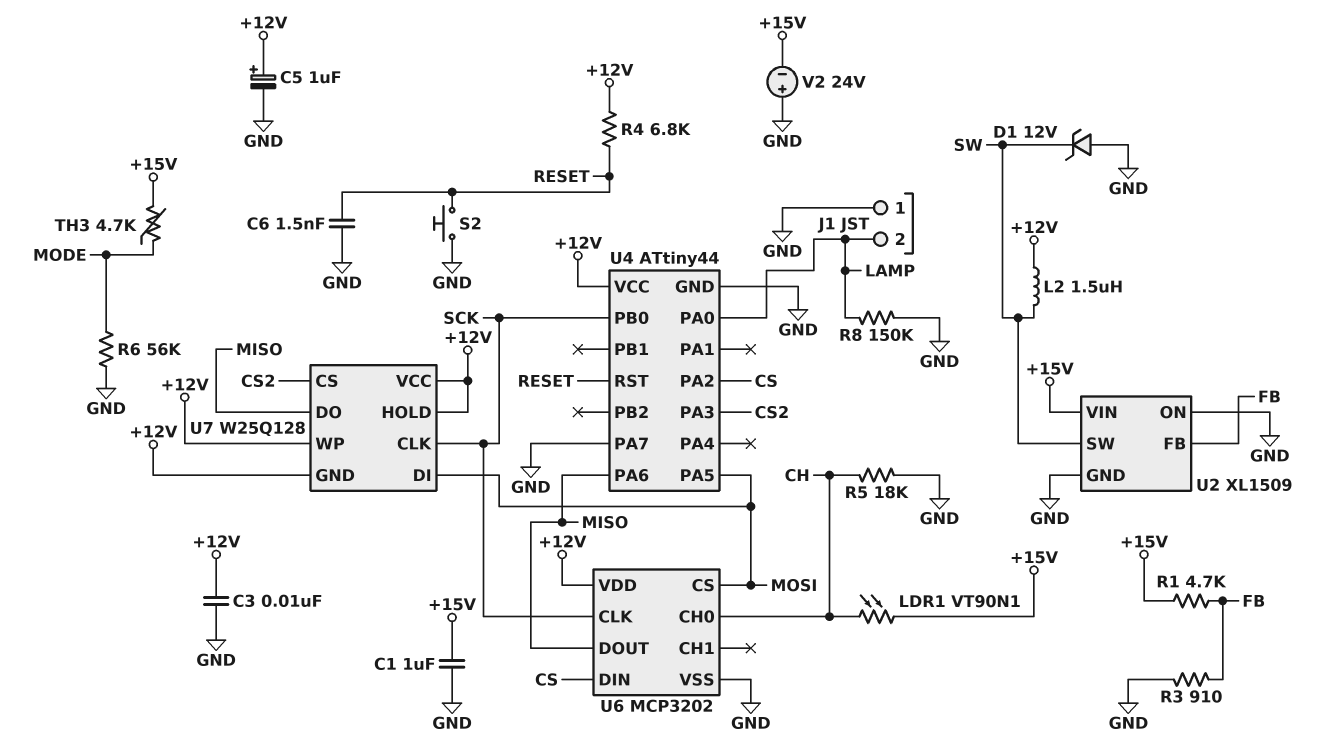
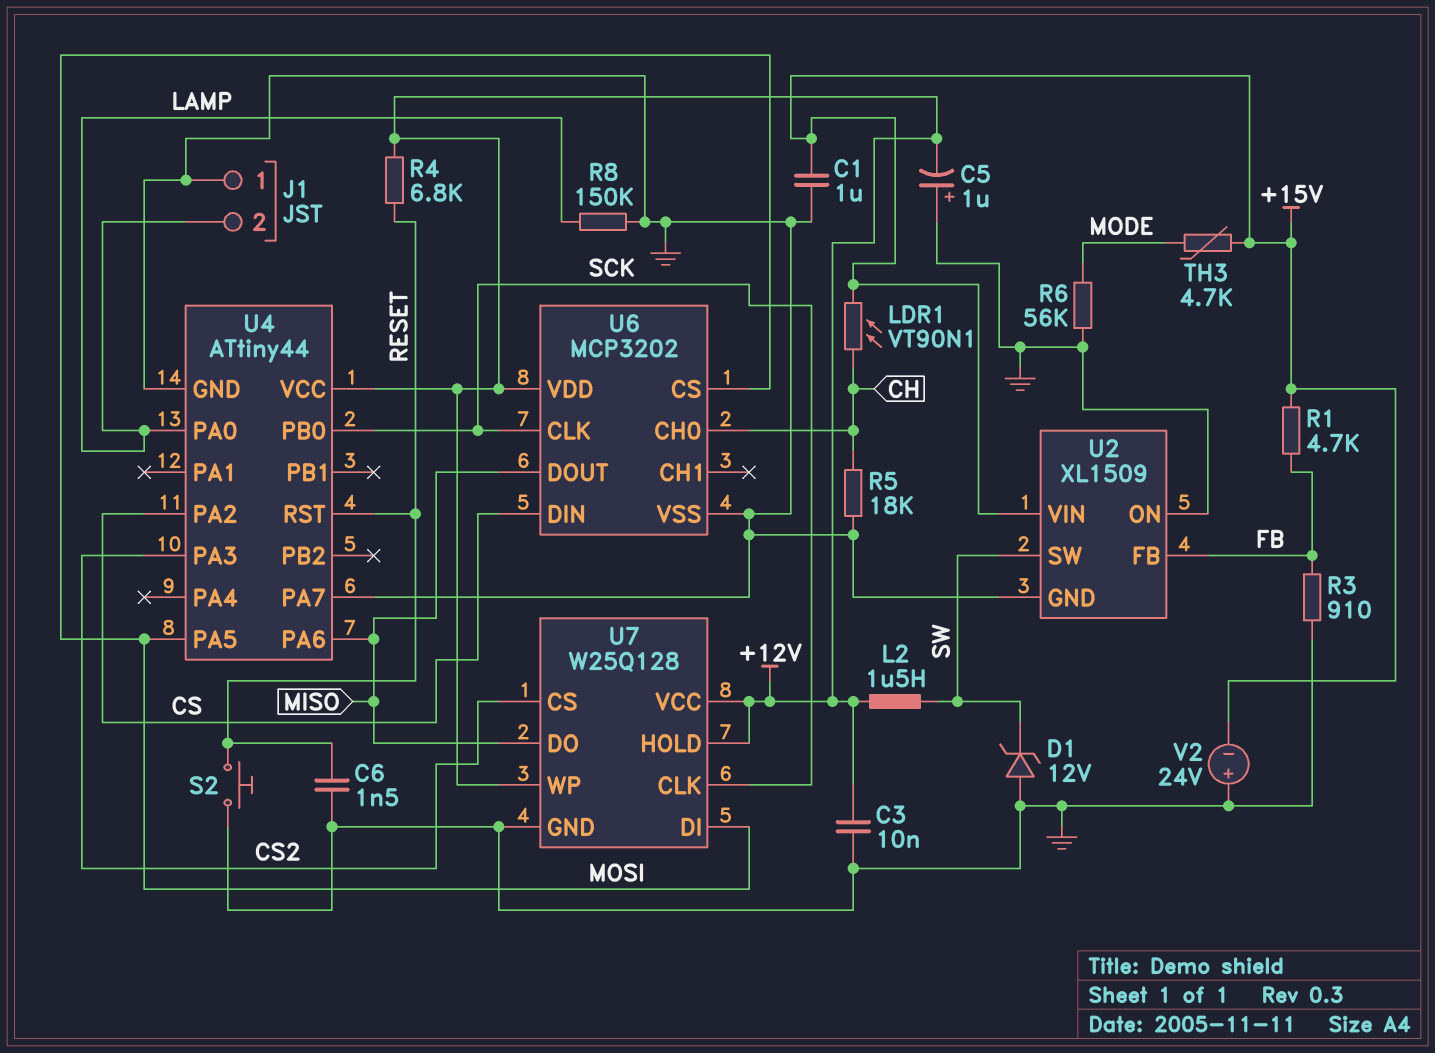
C5: 1uF (plus +12V, minus GND) -> 1uF (plus GND, minus +12V)
U7 pin GND: +12V -> GND

